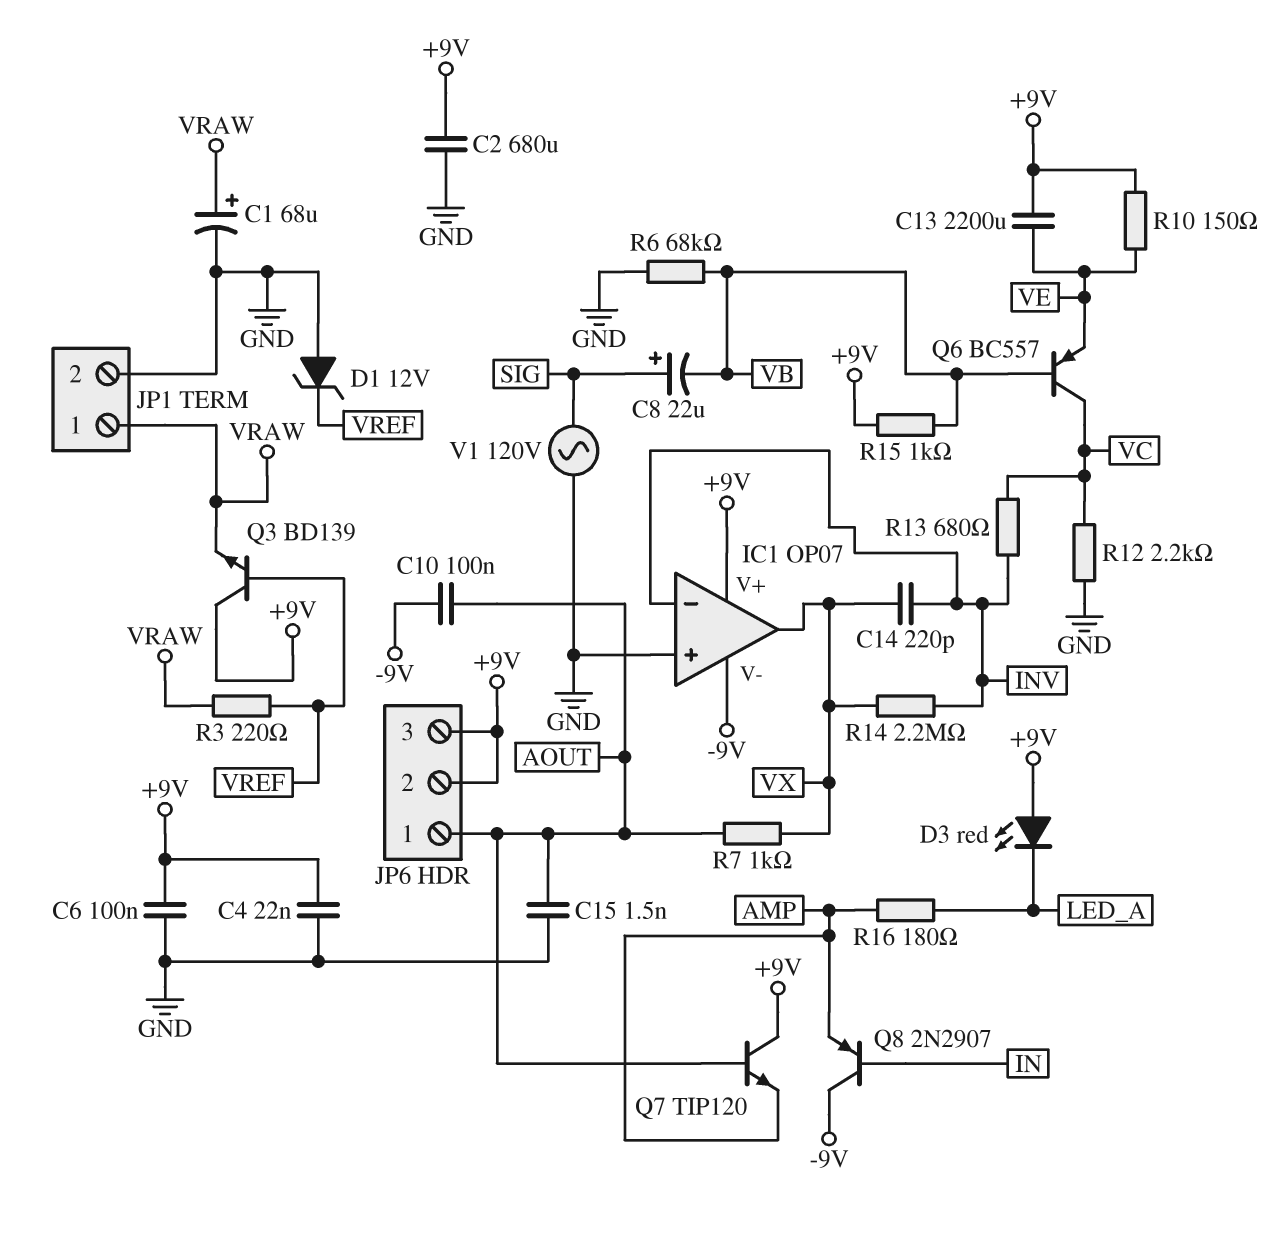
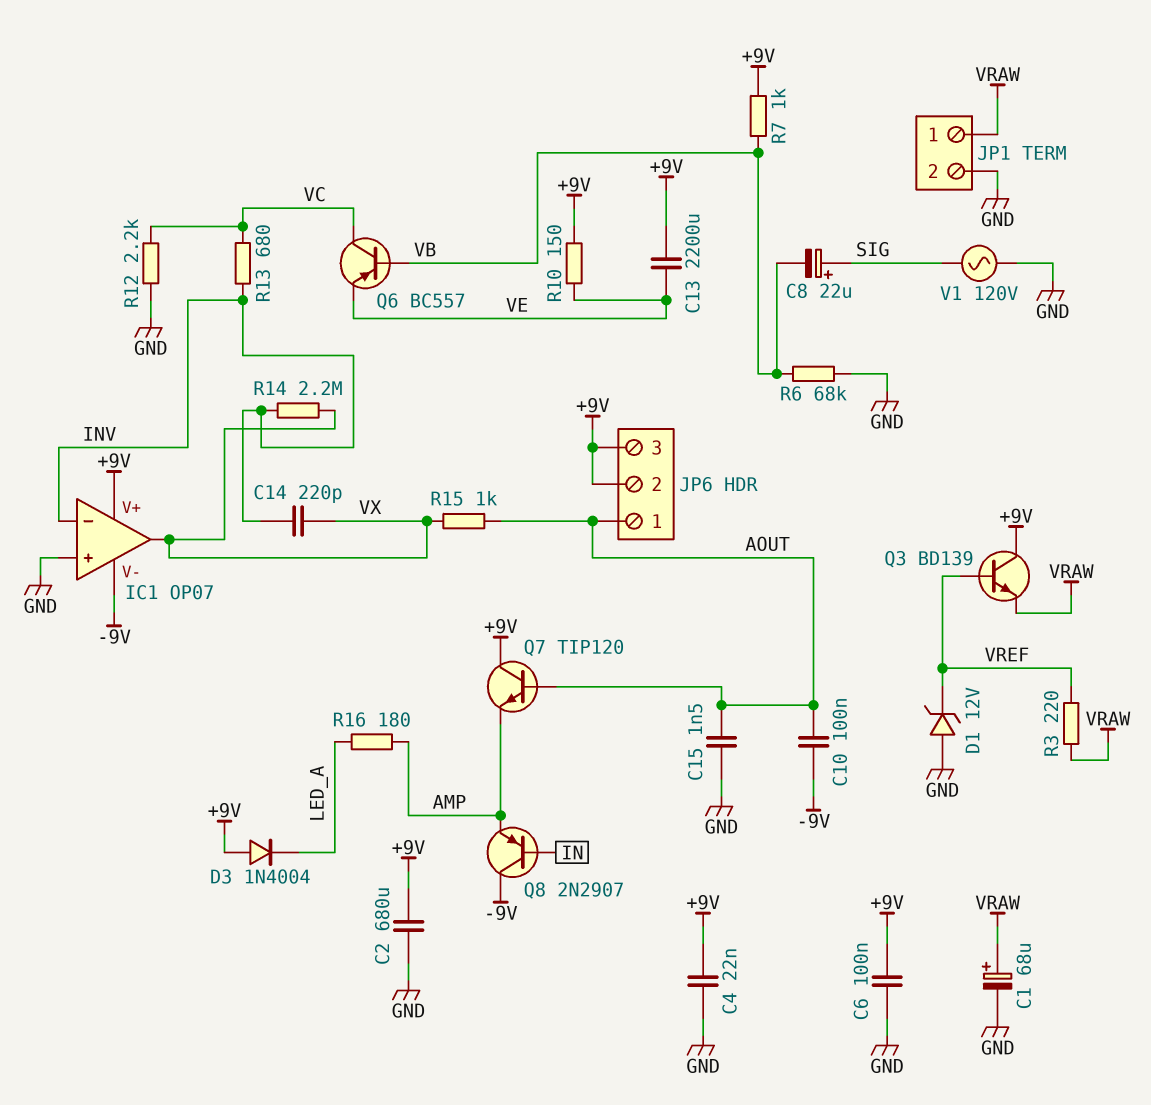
D3: LED red (A +9V, K LED_A) -> diode 1N4004 (A +9V, K LED_A)
R7: 1k (AOUT, VX) -> 1k (+9V, VB)
R15: 1k (+9V, VB) -> 1k (AOUT, VX)

